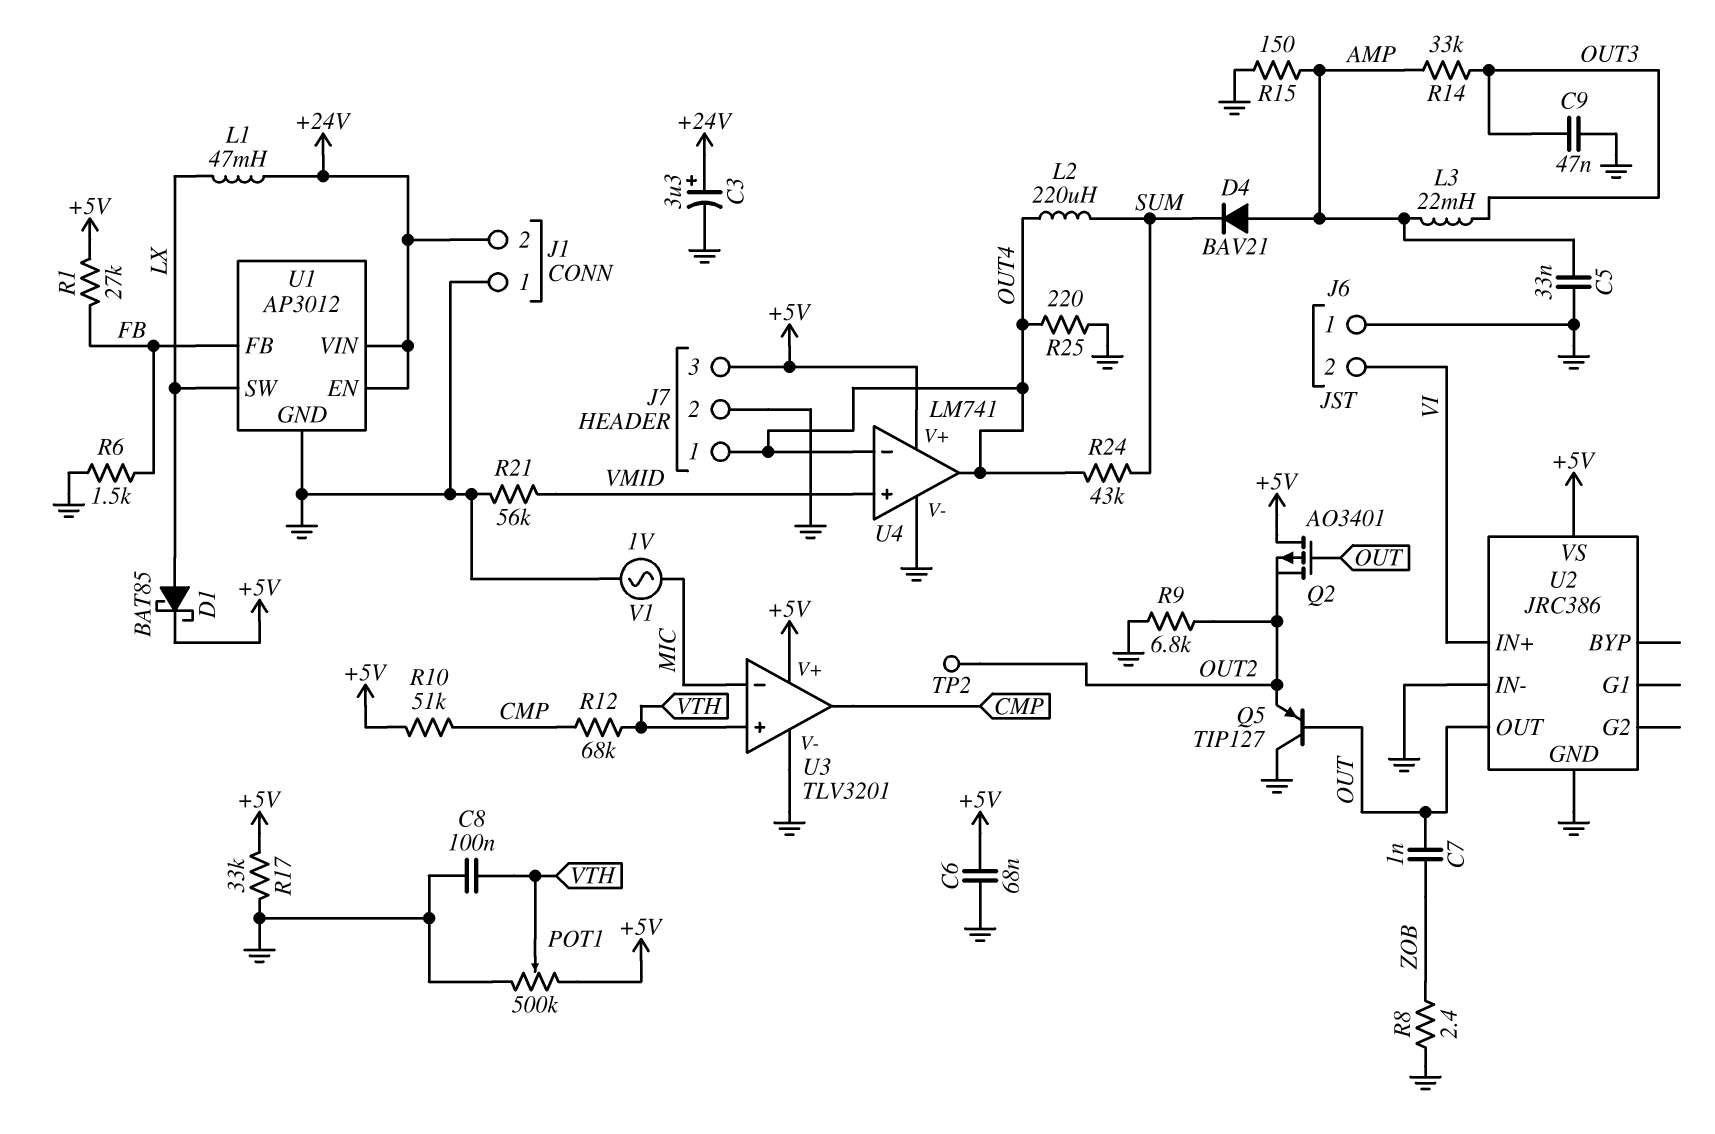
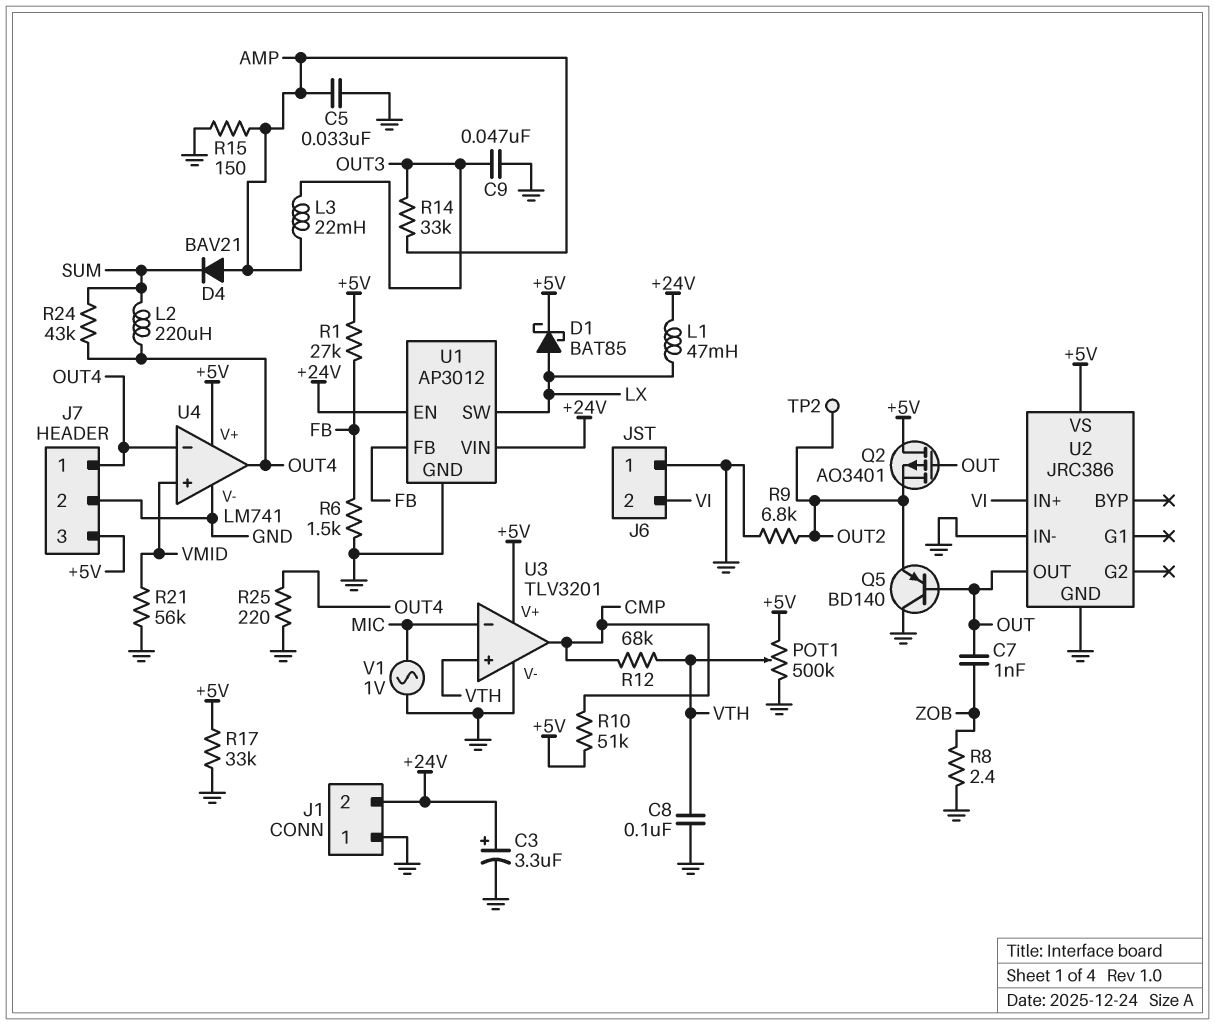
C6: 68nF (+5V, GND) -> none
Q5: PNP TIP127 (B OUT, C GND, E OUT2) -> PNP BD140 (B OUT, C GND, E OUT2)

